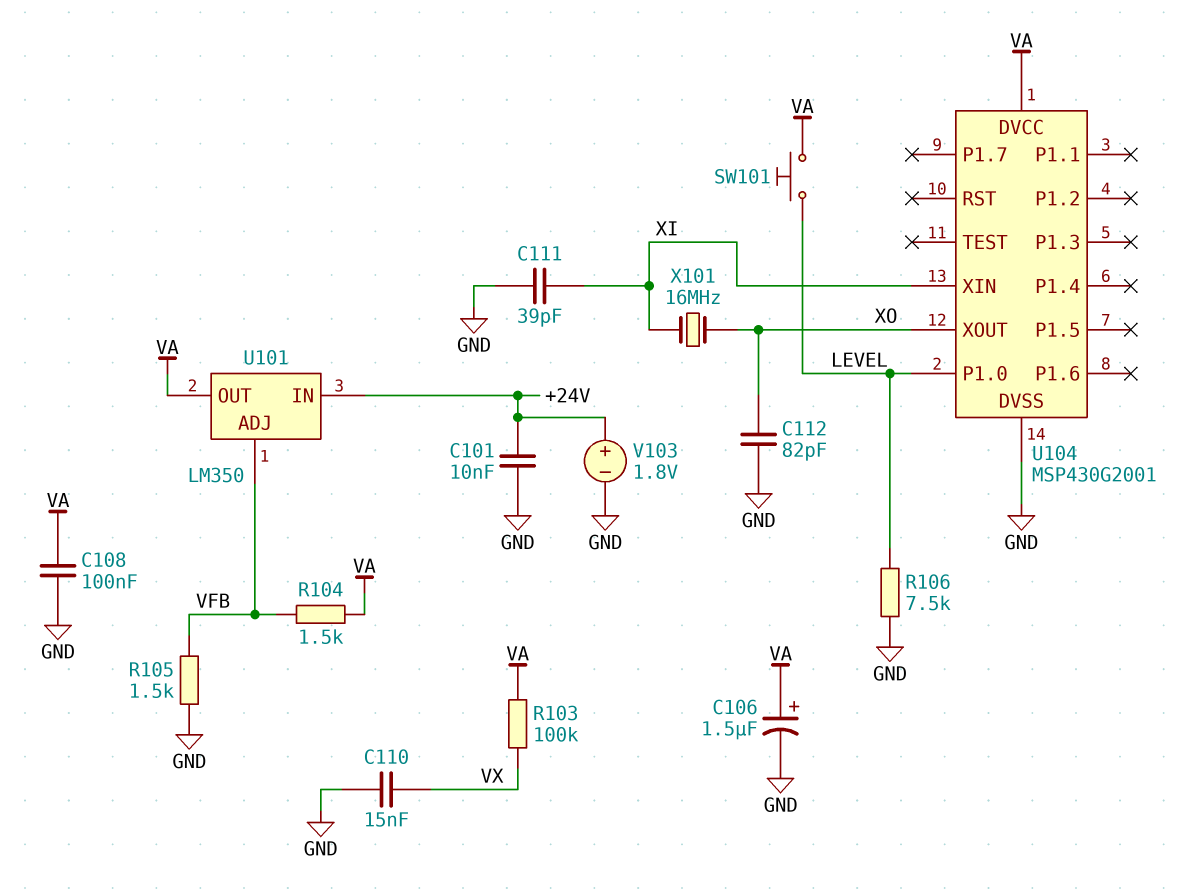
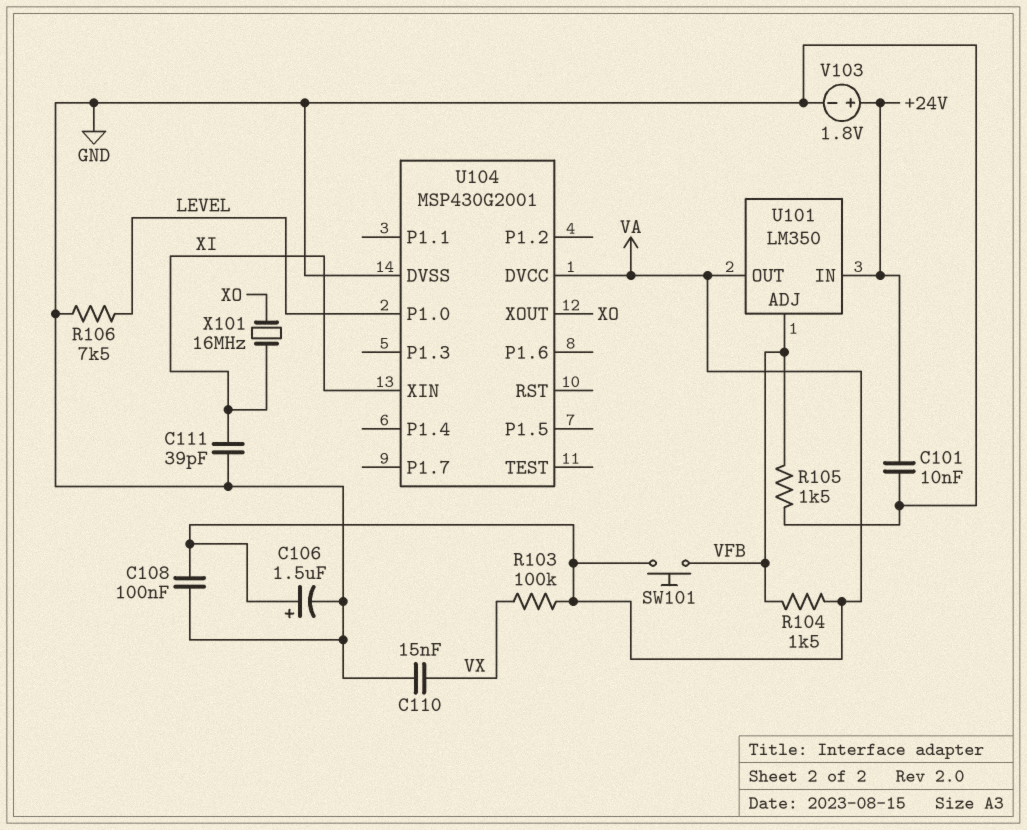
C112: 82pF (GND, XO) -> none
SW101: button (LEVEL, VA) -> button (VA, VFB)

